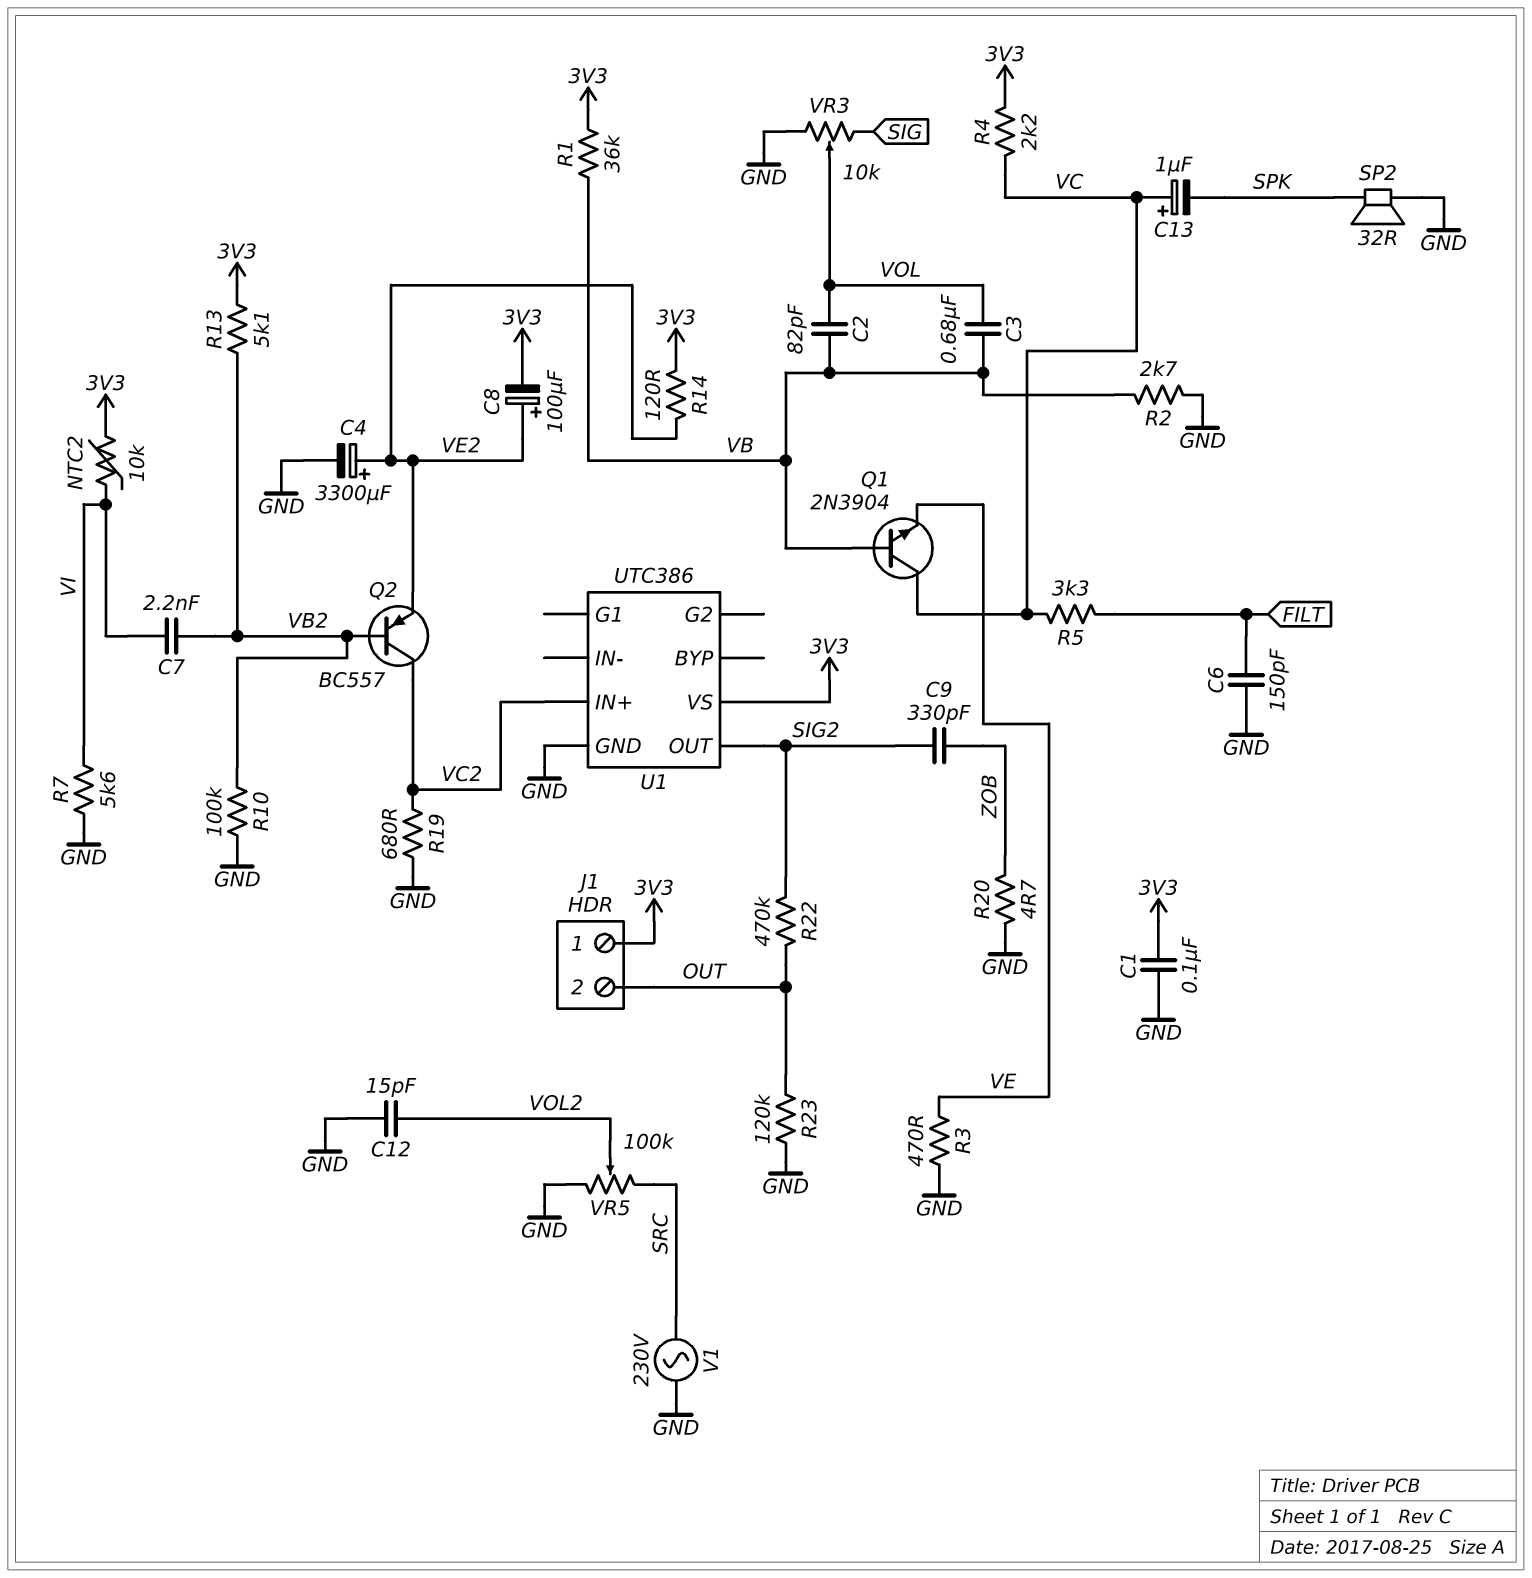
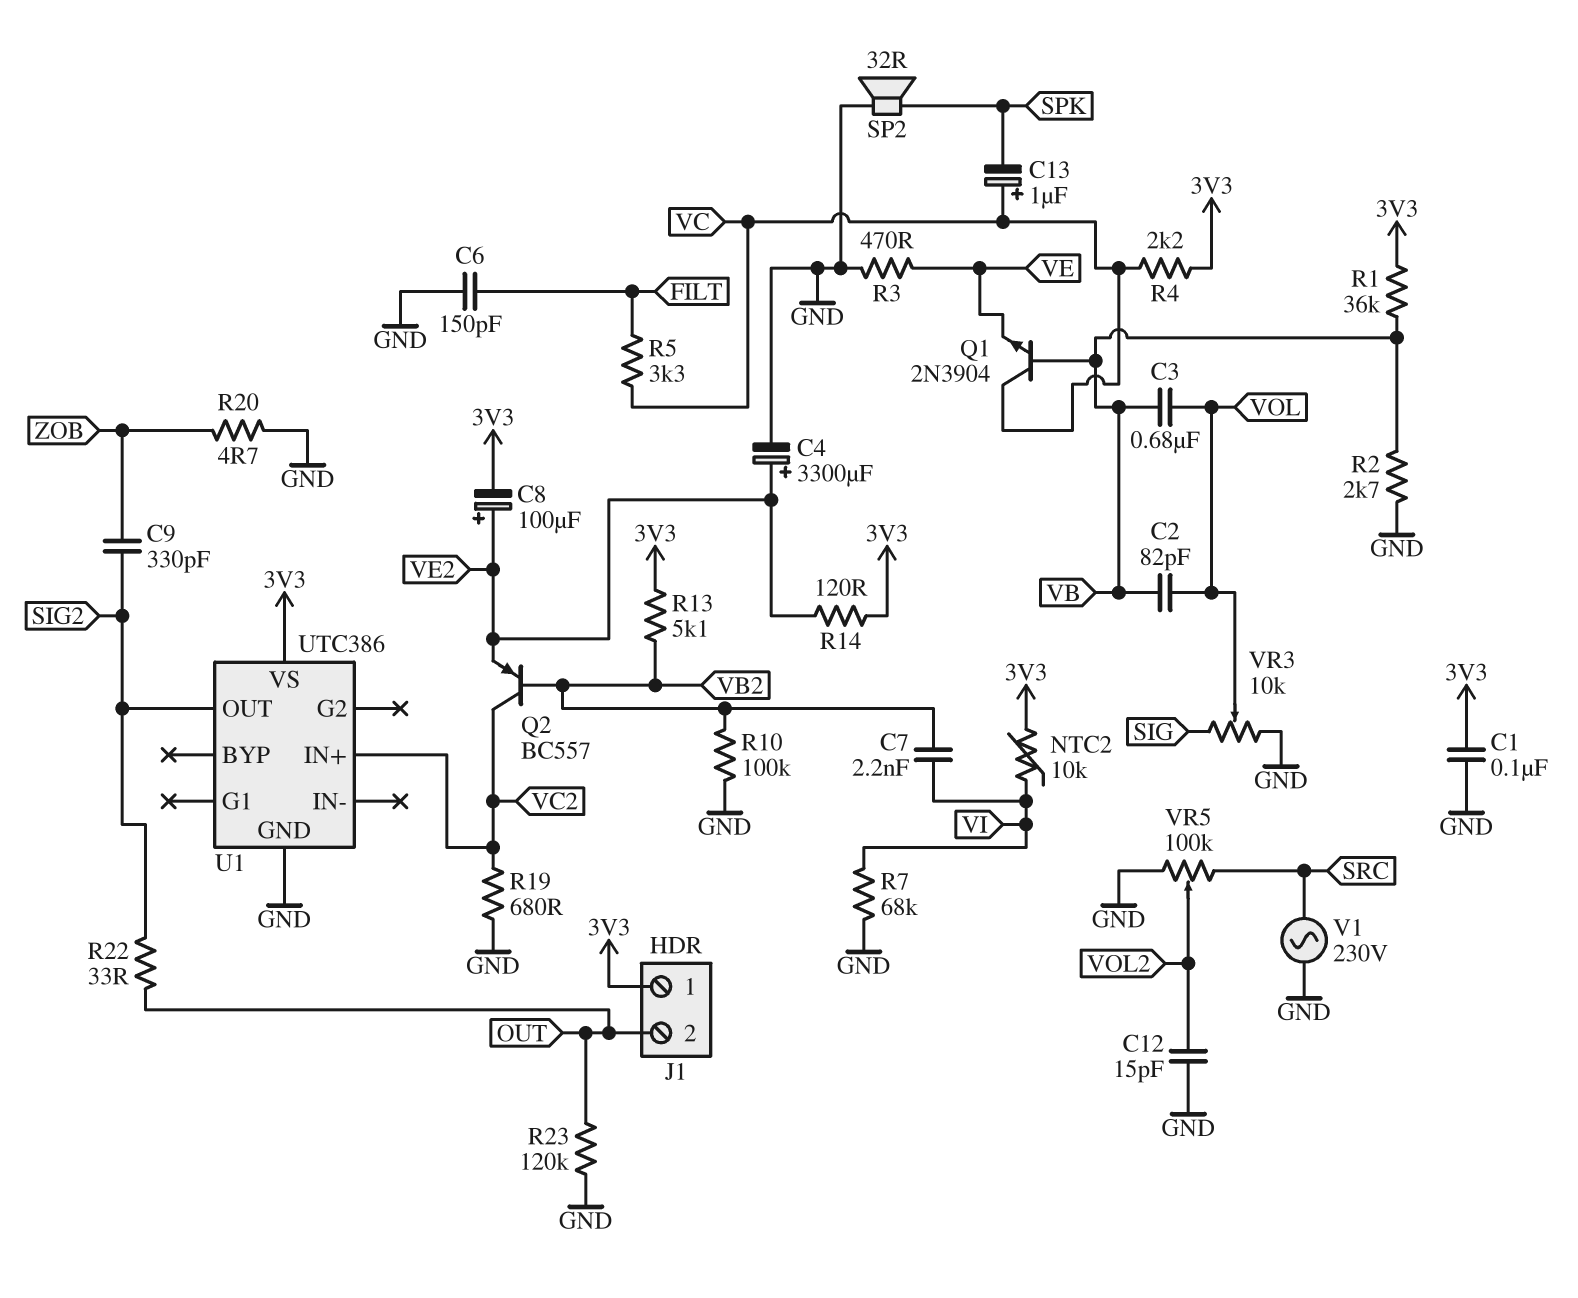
R7: 5.6k (GND, VI) -> 68k (GND, VI)
R22: 470k (OUT, SIG2) -> 33 (OUT, SIG2)

